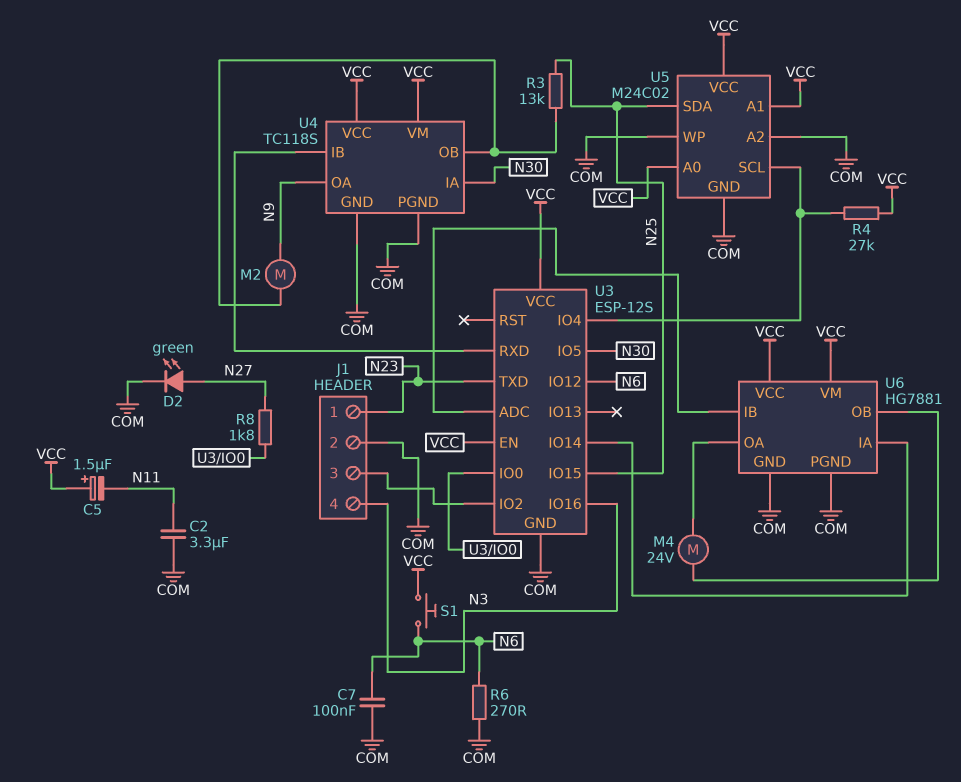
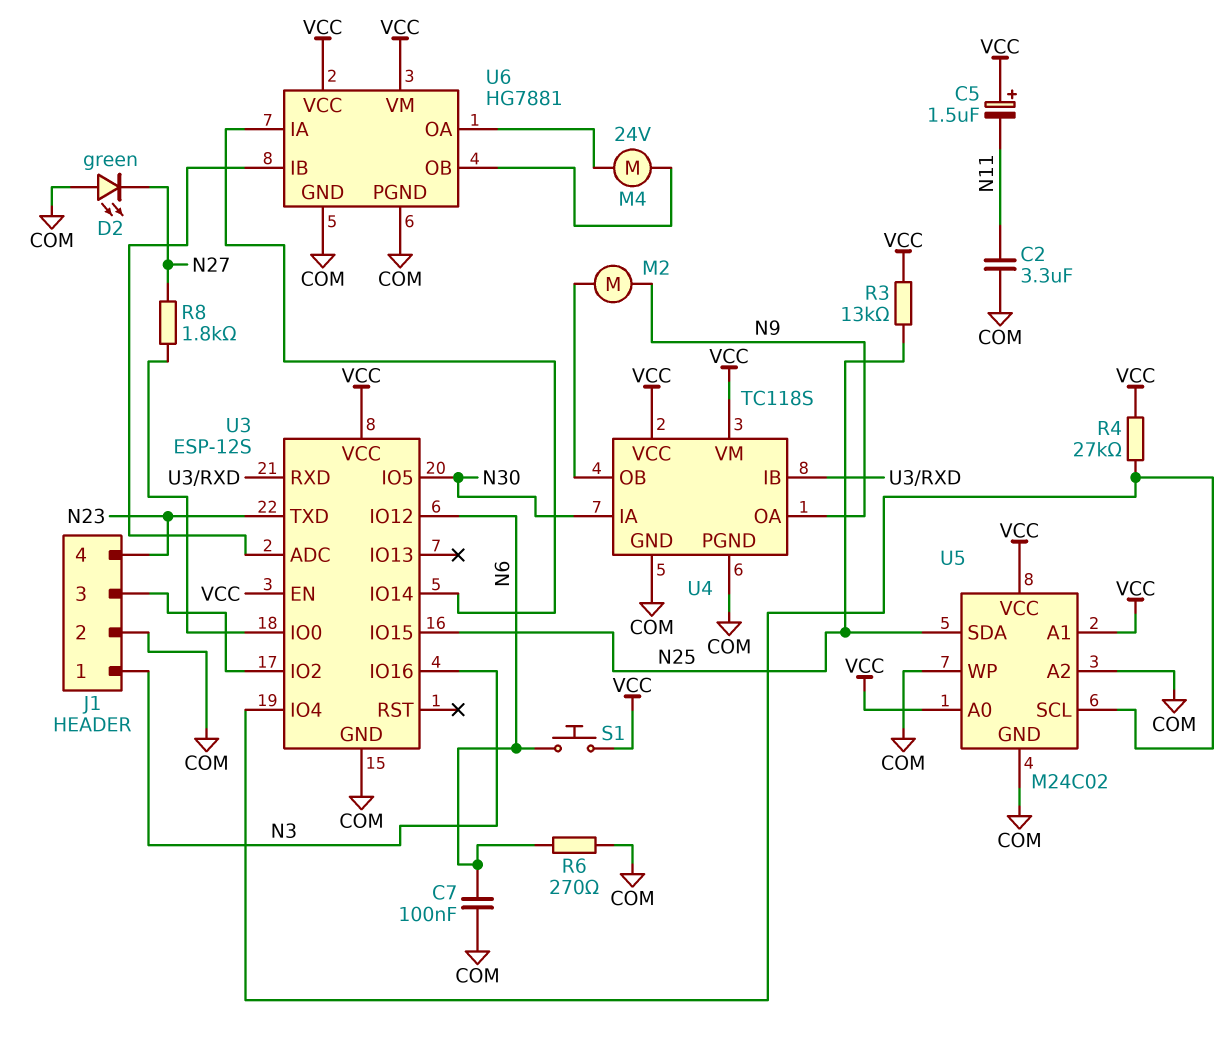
D2: LED green (A N27, K COM) -> LED green (A COM, K N27)
J1 pin 1: N23 -> N3
J1 pin 4: N3 -> N23
R3: 13k (N25, U4/OB) -> 13k (N25, VCC)

